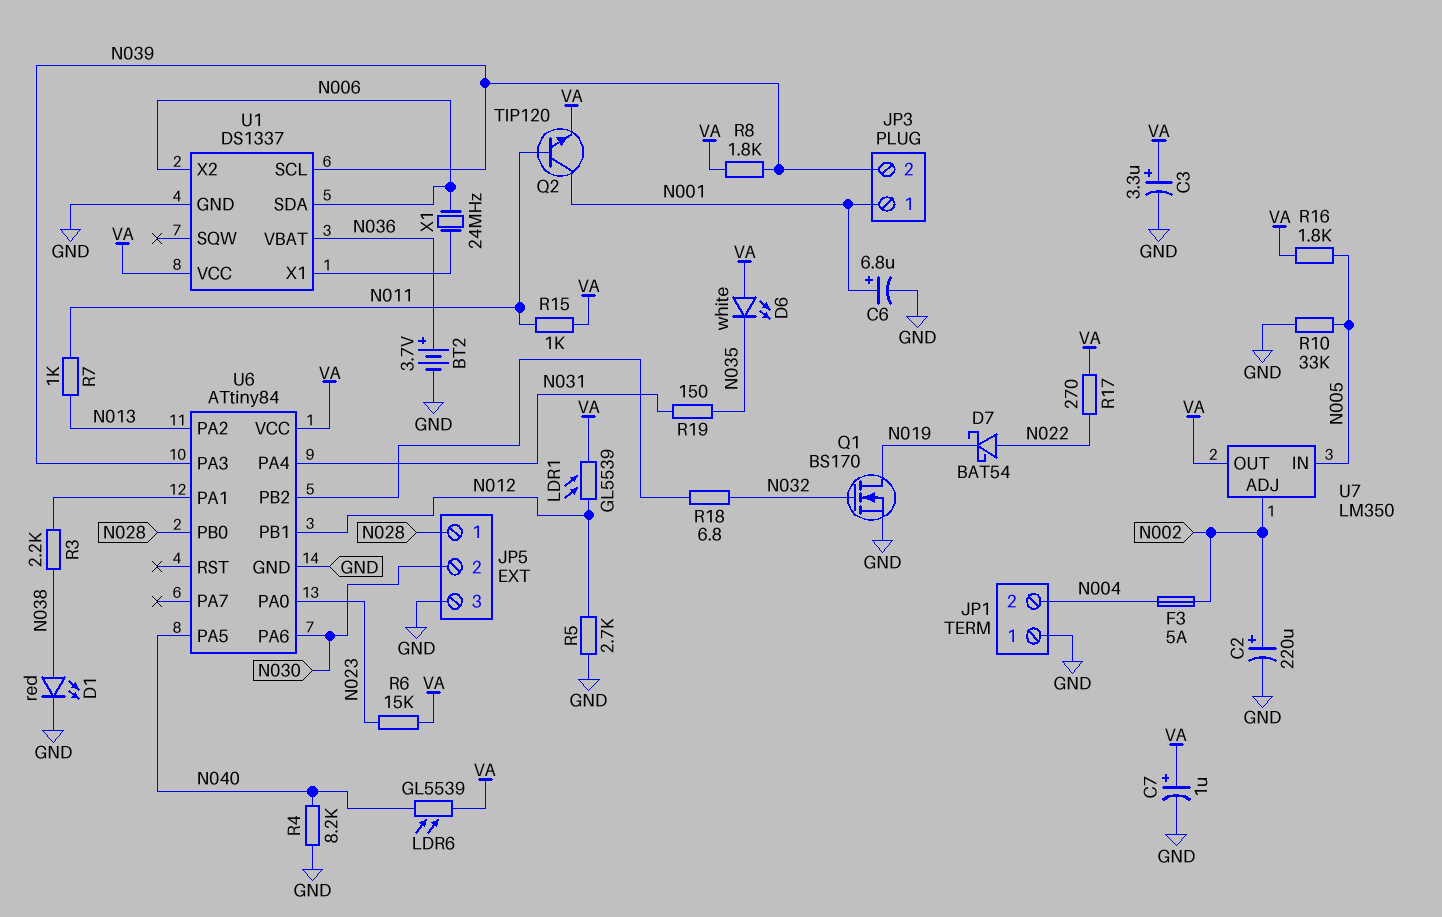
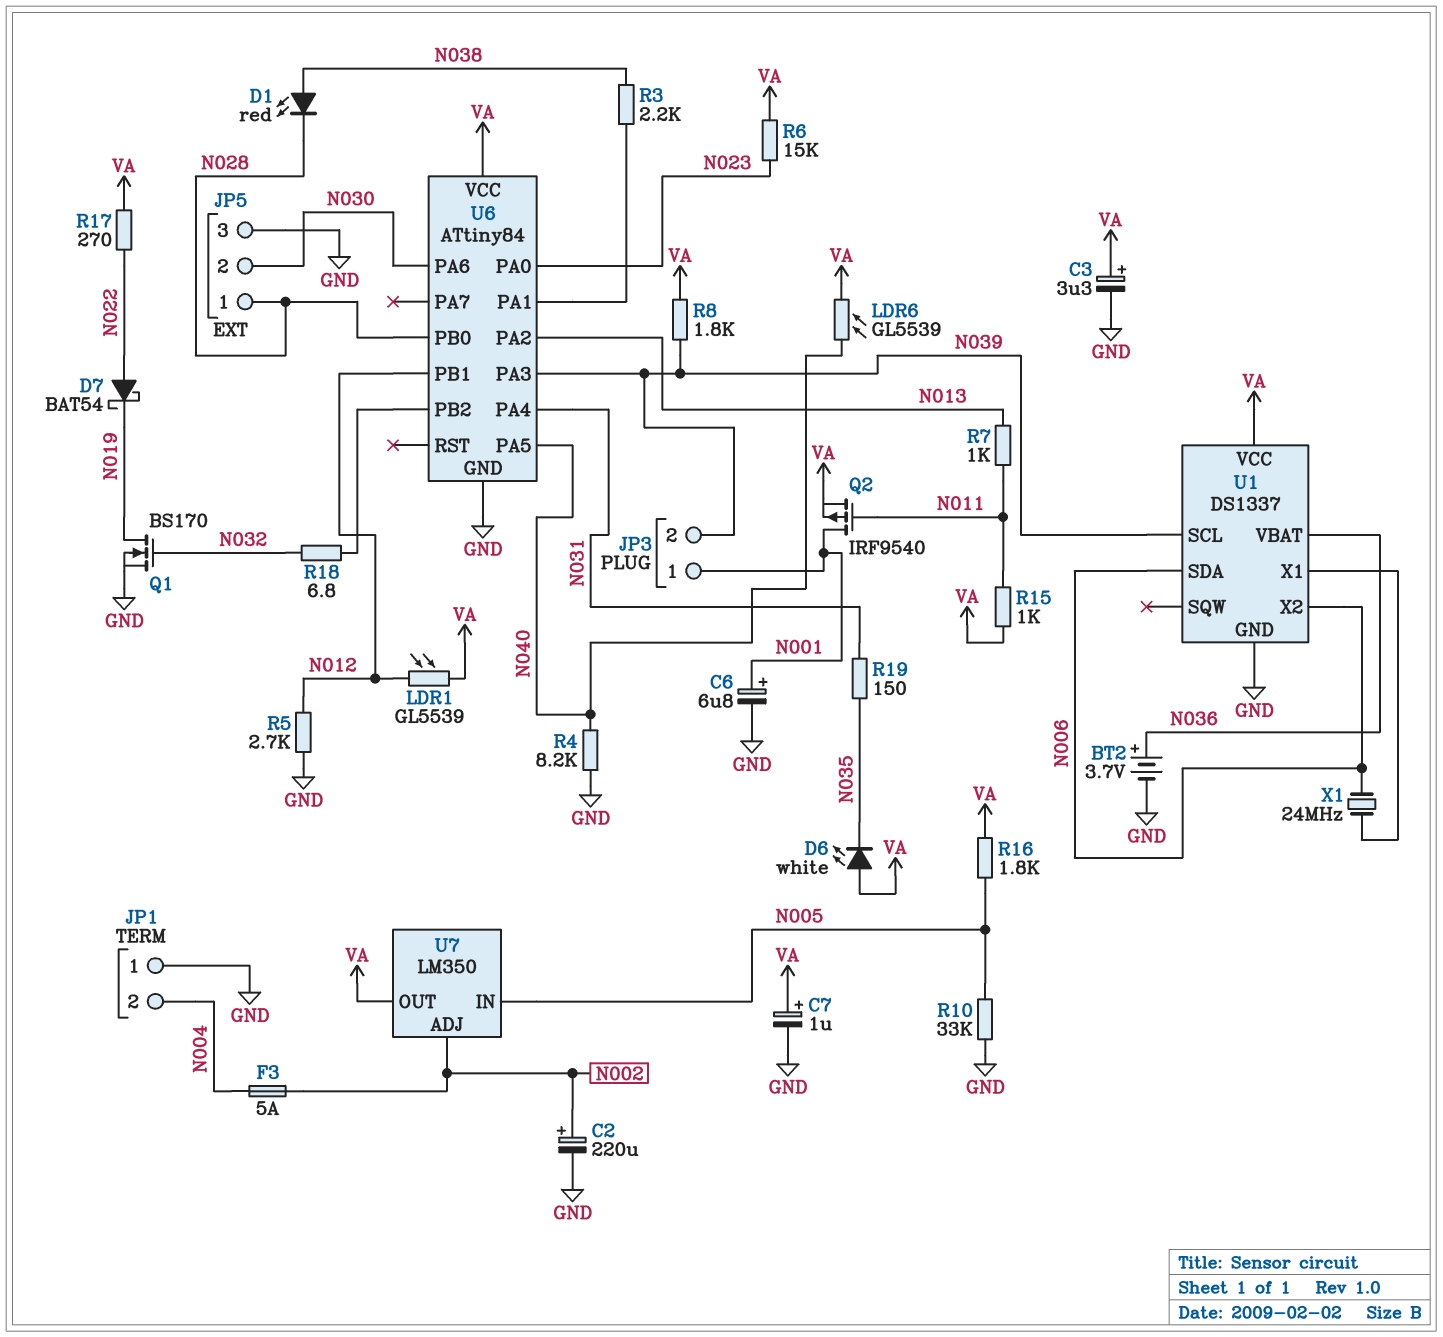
D1: LED red (A N038, K GND) -> LED red (A N038, K N028)
Q2: NPN TIP120 (B N011, C N001, E VA) -> PMOS IRF9540 (G N011, D N001, S VA)

